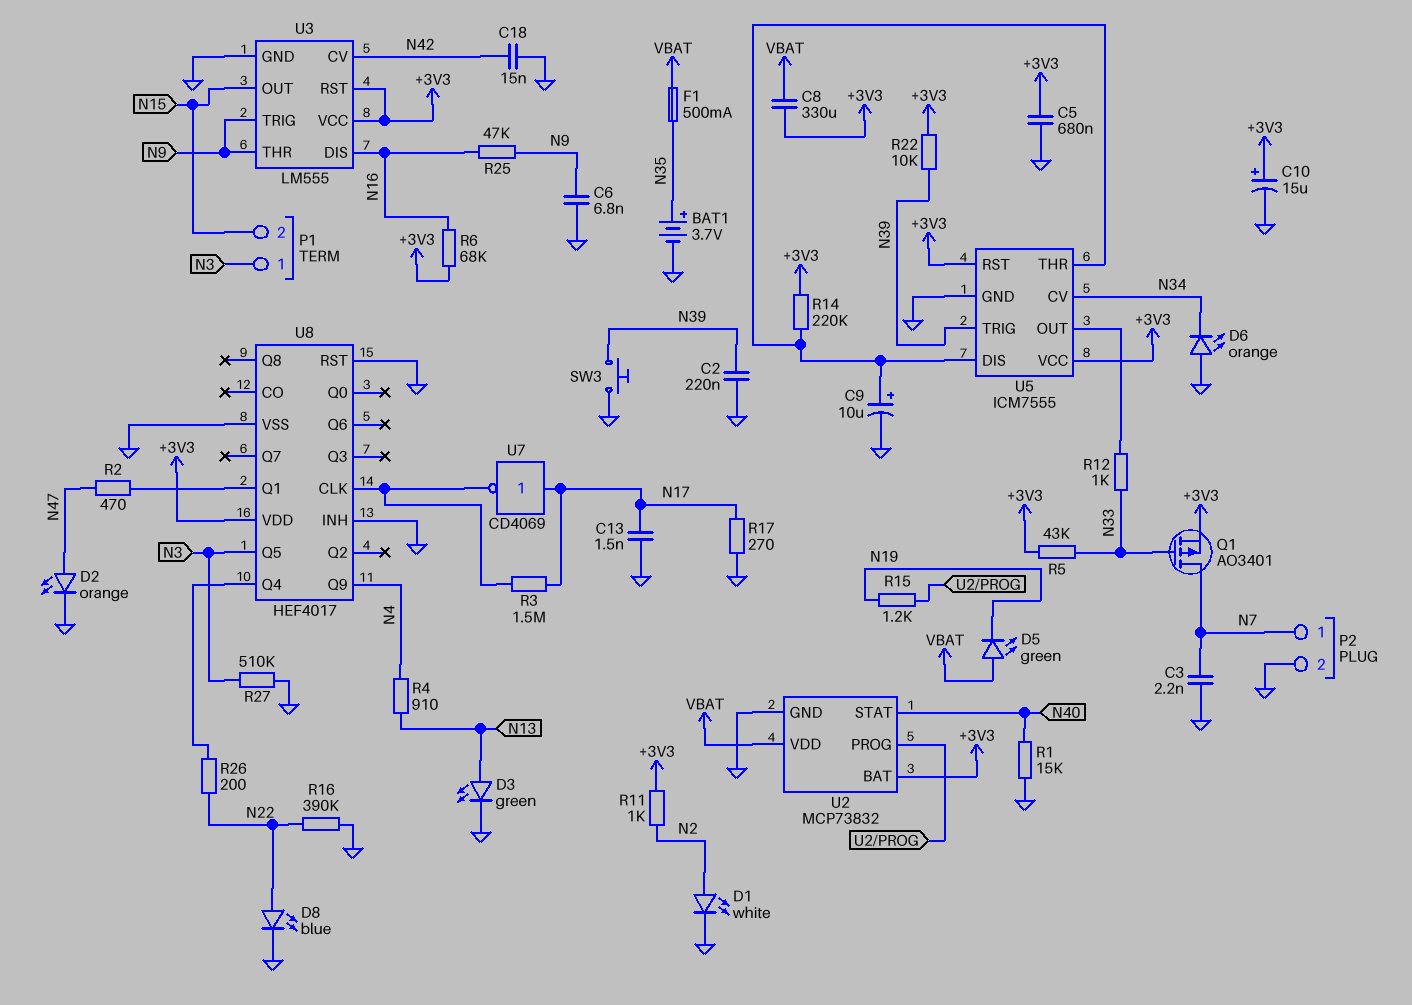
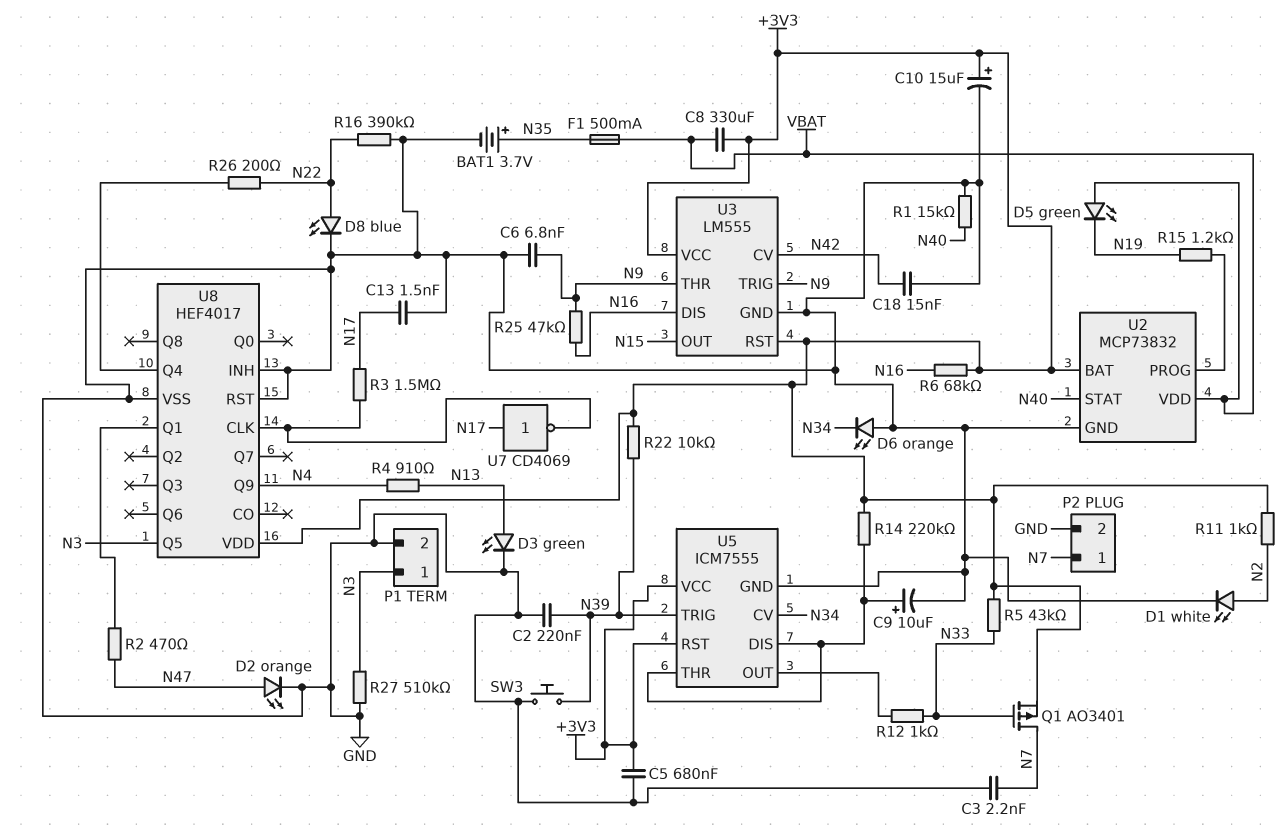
P1 pin 2: N15 -> GND
R17: 270 (GND, N17) -> none

